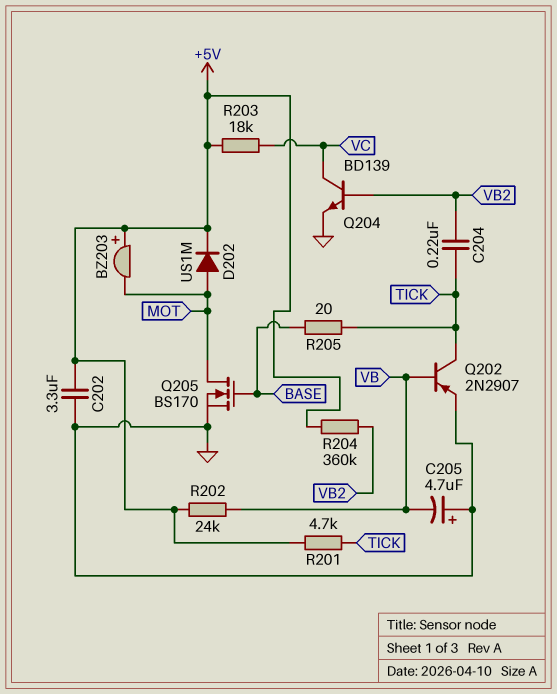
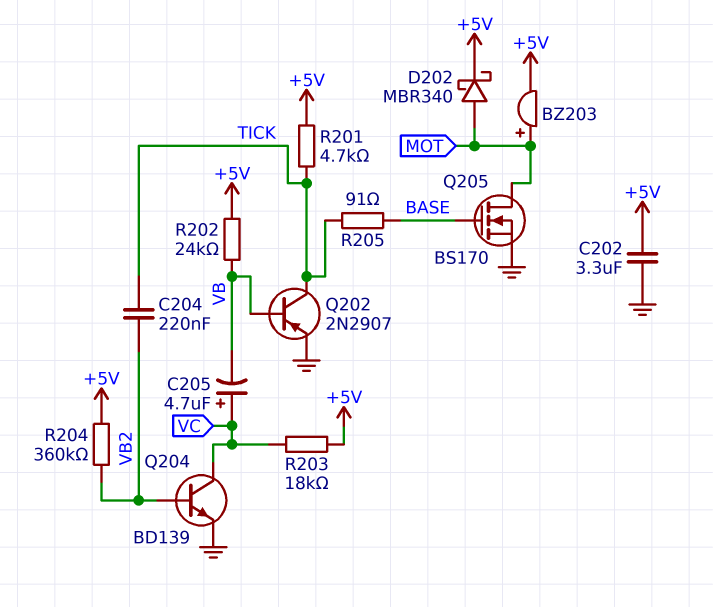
BZ203: buzzer (plus +5V, minus MOT) -> buzzer (plus MOT, minus +5V)
C205: 4.7uF (plus GND, minus VB) -> 4.7uF (plus VC, minus VB)
D202: diode US1M (A MOT, K +5V) -> schottky MBR340 (A MOT, K +5V)
R205: 20 (BASE, TICK) -> 91 (BASE, TICK)

